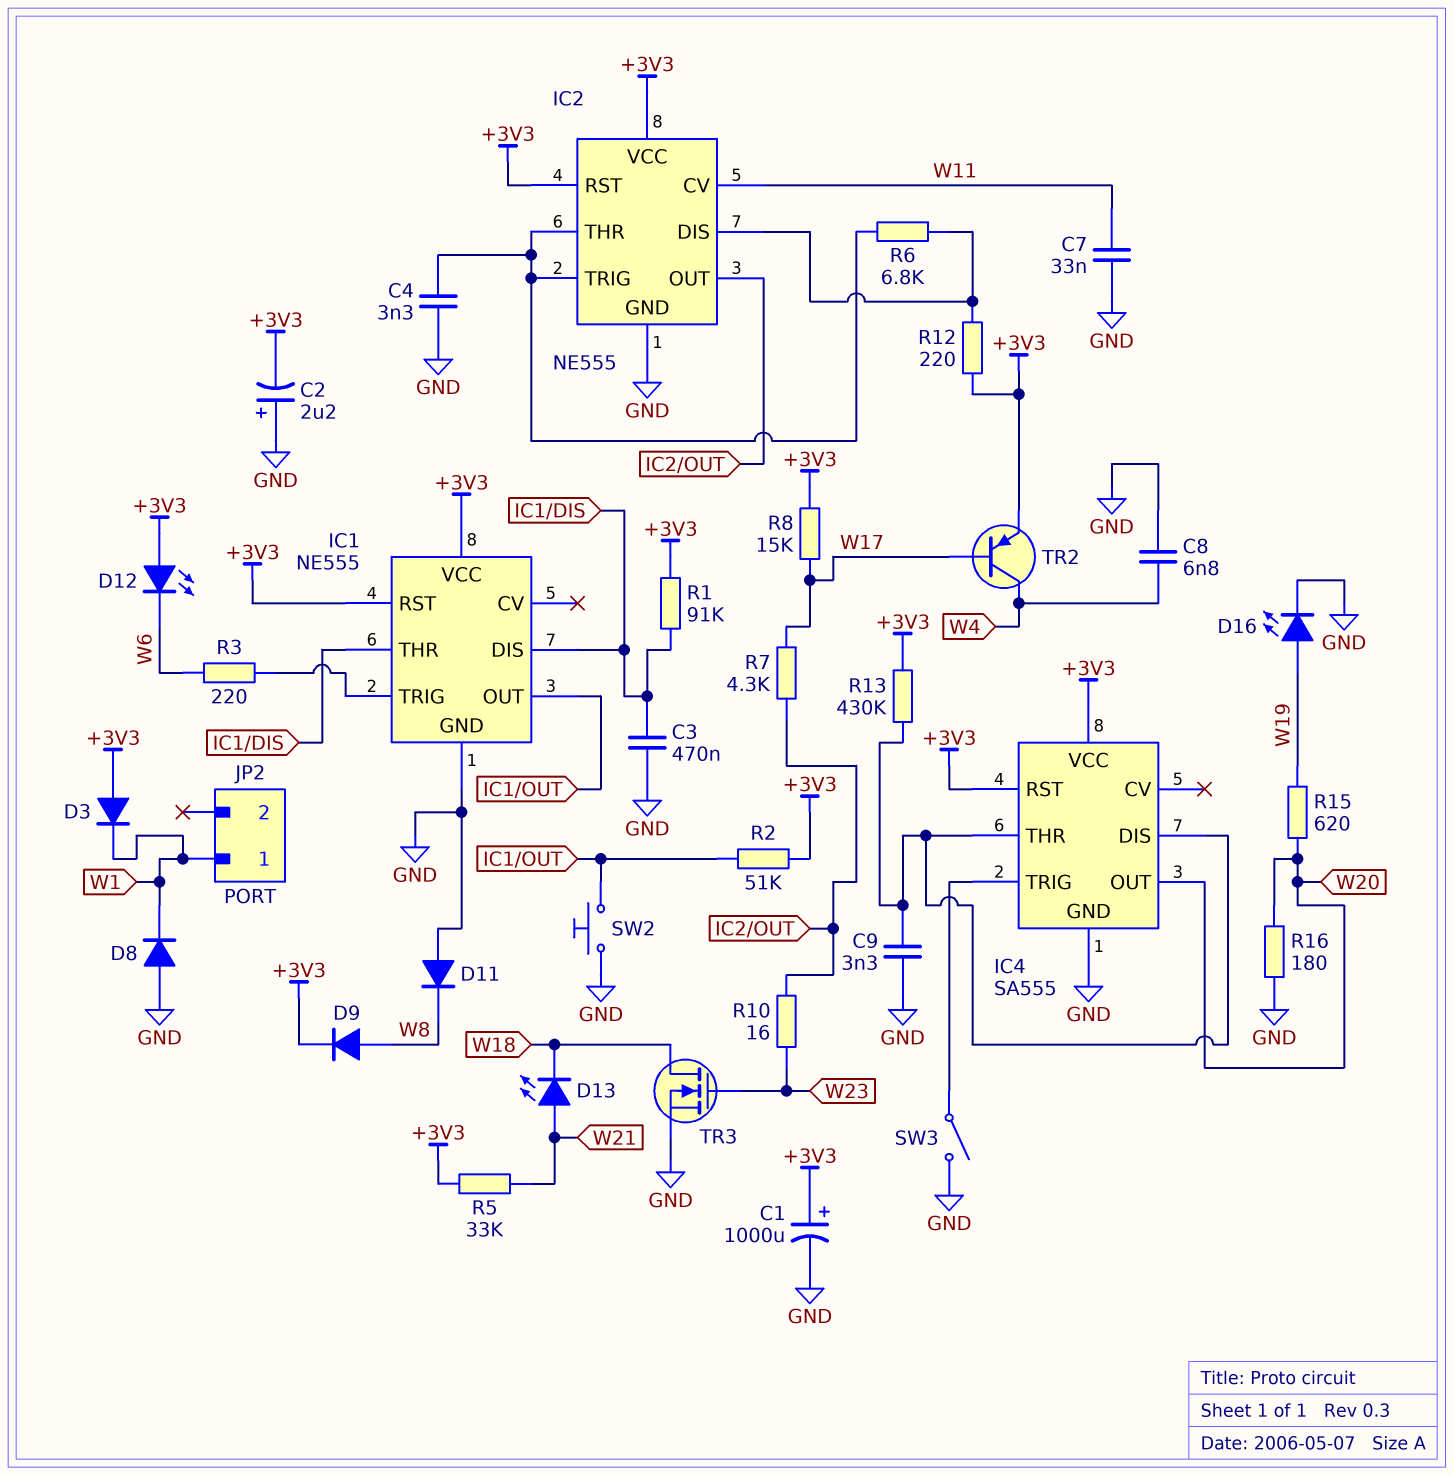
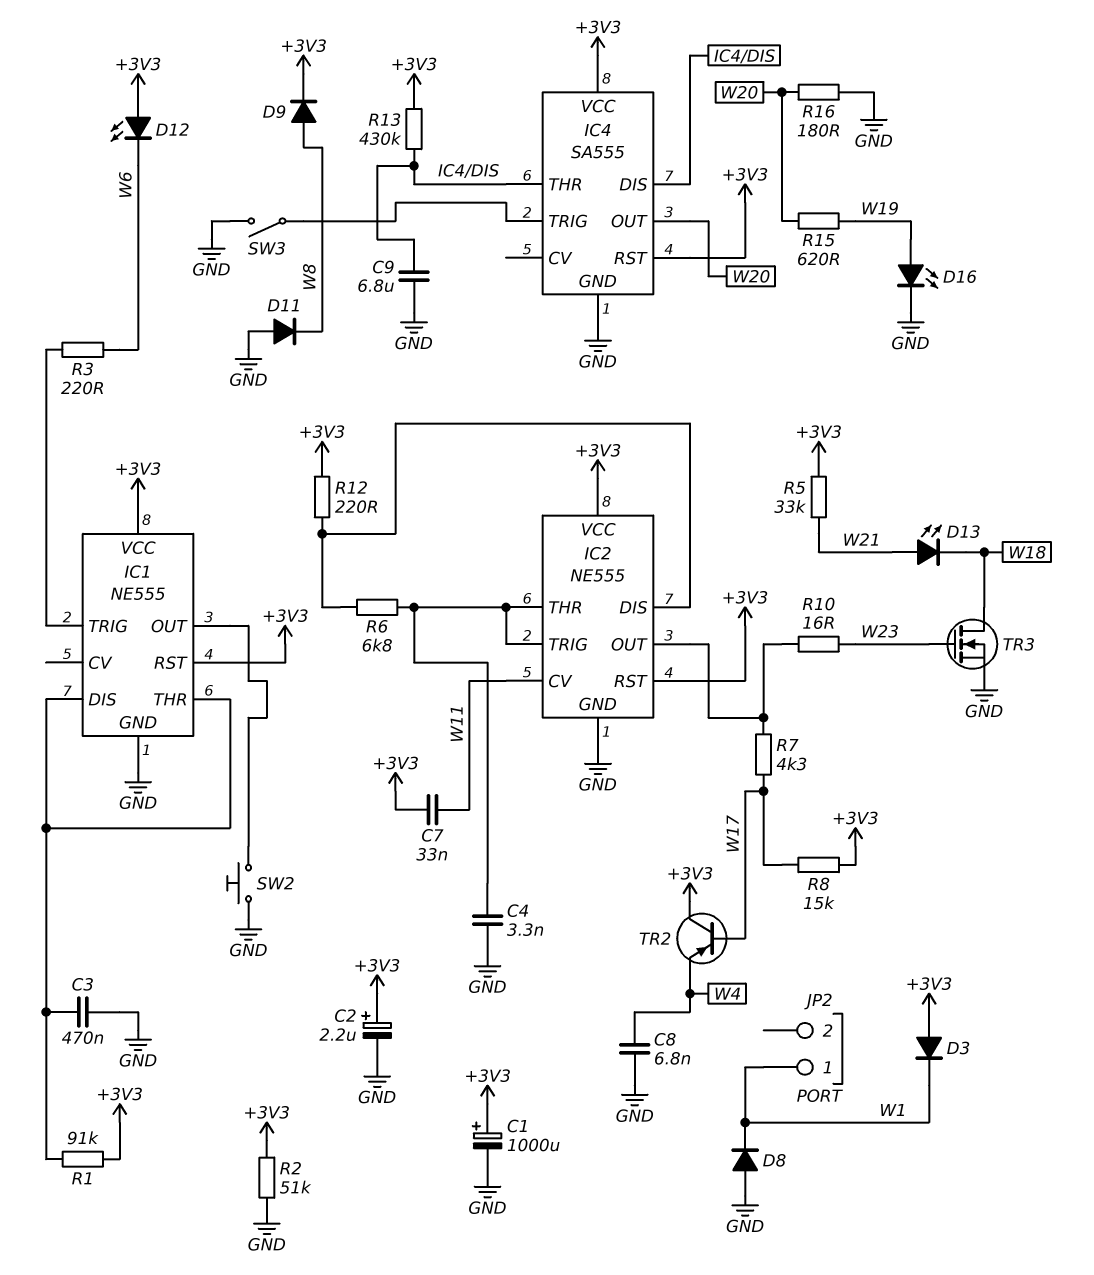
C2: 2.2uF (plus GND, minus +3V3) -> 2.2uF (plus +3V3, minus GND)
C7: 33nF (GND, W11) -> 33nF (+3V3, W11)
C9: 3.3nF (GND, IC4/DIS) -> 6.8uF (GND, IC4/DIS)
R2: 51k (+3V3, IC1/OUT) -> 51k (+3V3, GND)
TR2: PNP (B W17, C W4, E +3V3) -> PNP (B W17, C +3V3, E W4)

